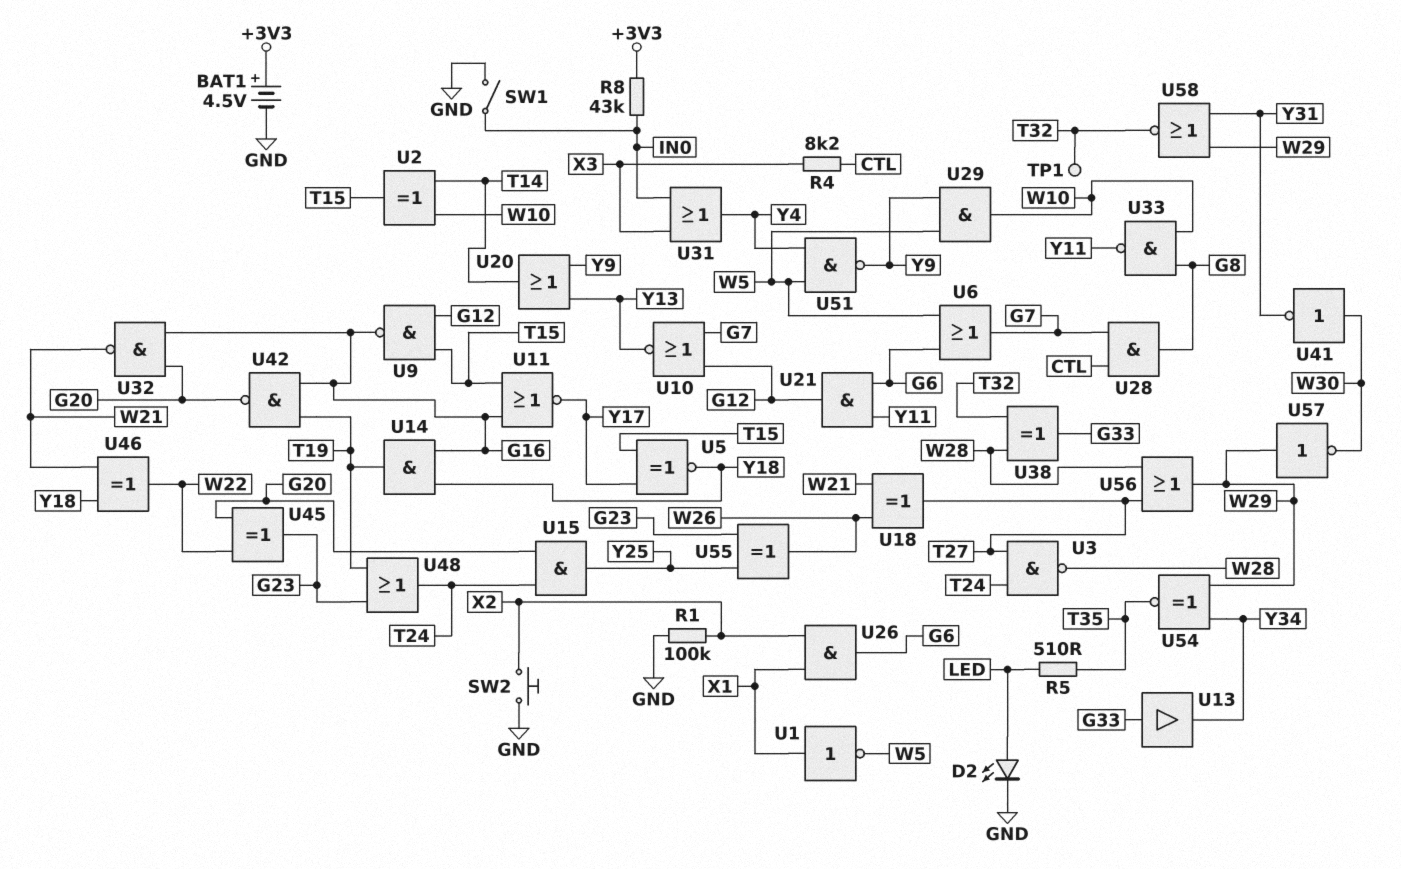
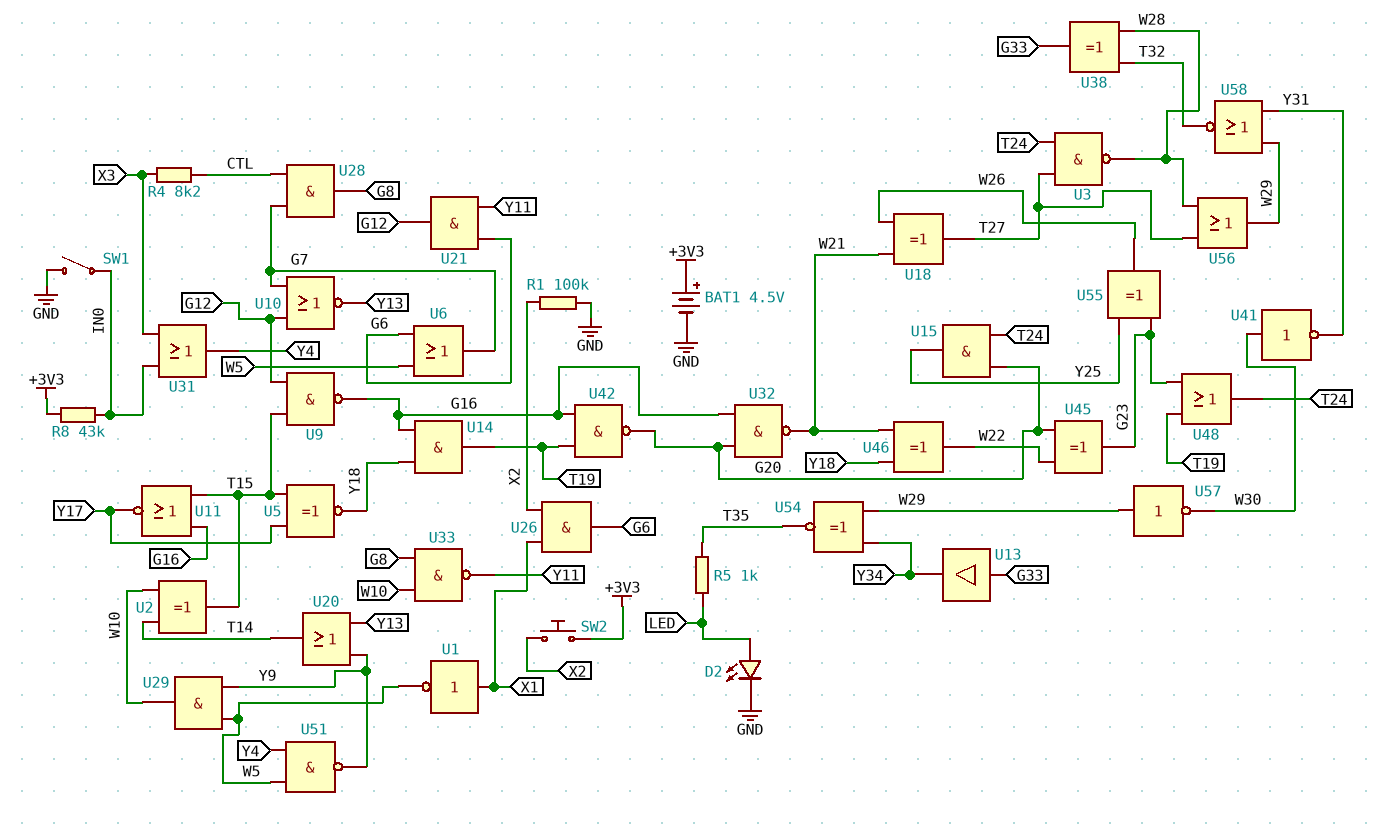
R5: 510 (LED, T35) -> 1k (LED, T35)
SW2: button (GND, X2) -> button (+3V3, X2)
TP1: test point (T32) -> none

